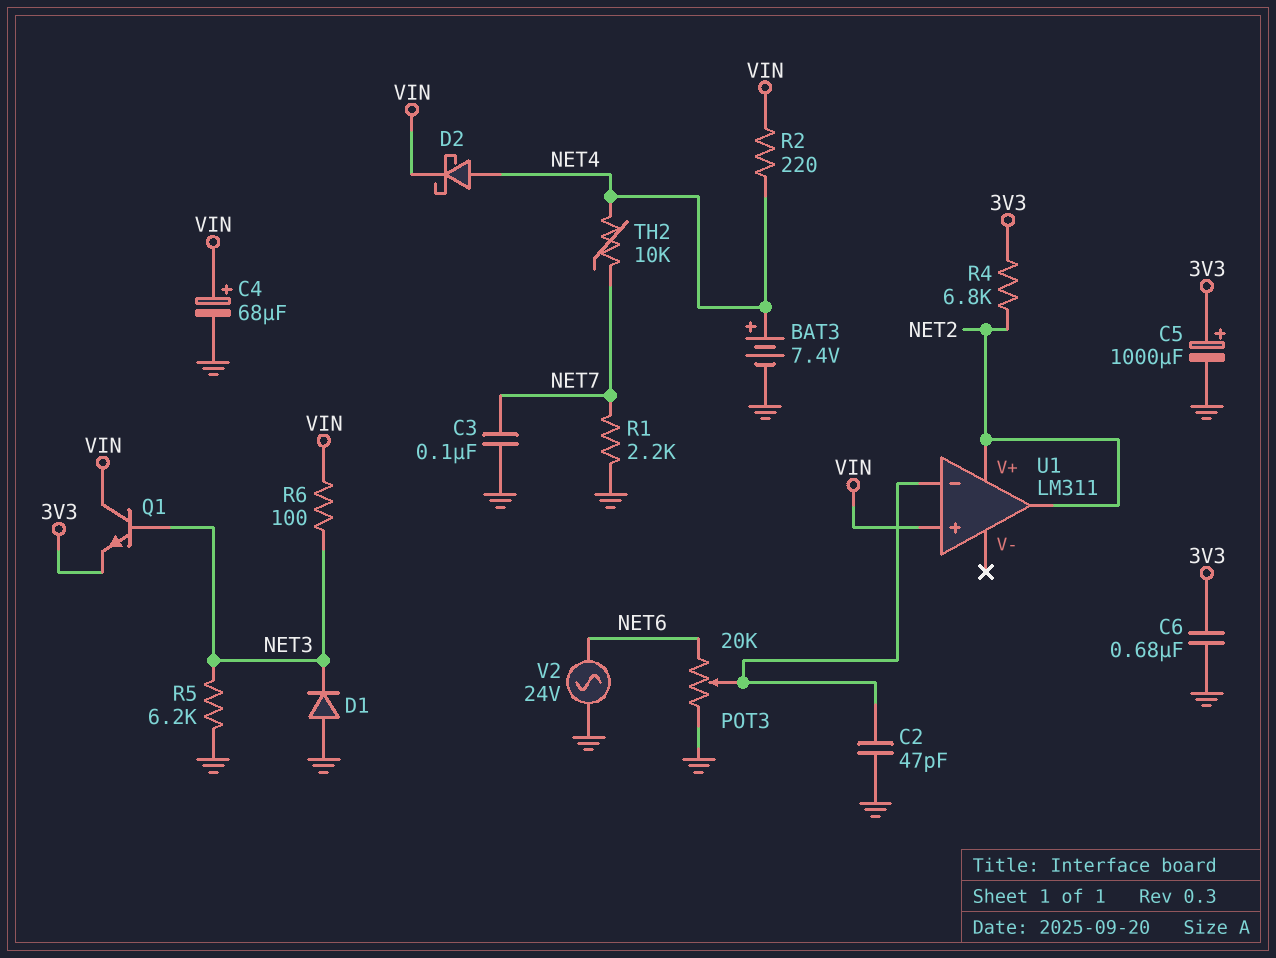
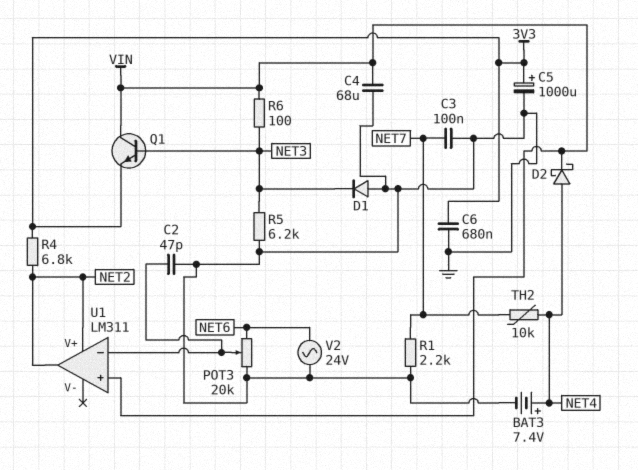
C4: 68uF (plus VIN, minus GND) -> 68uF (GND, VIN)
R2: 220 (NET4, VIN) -> none

